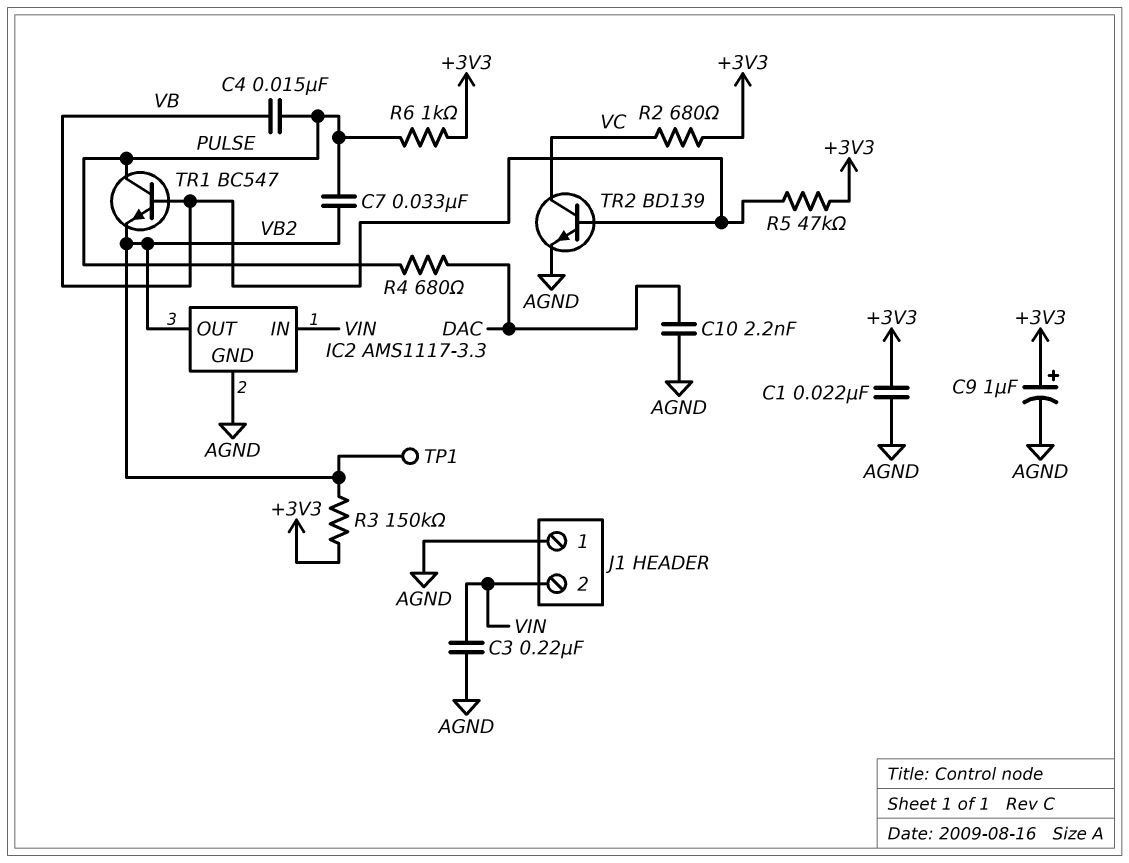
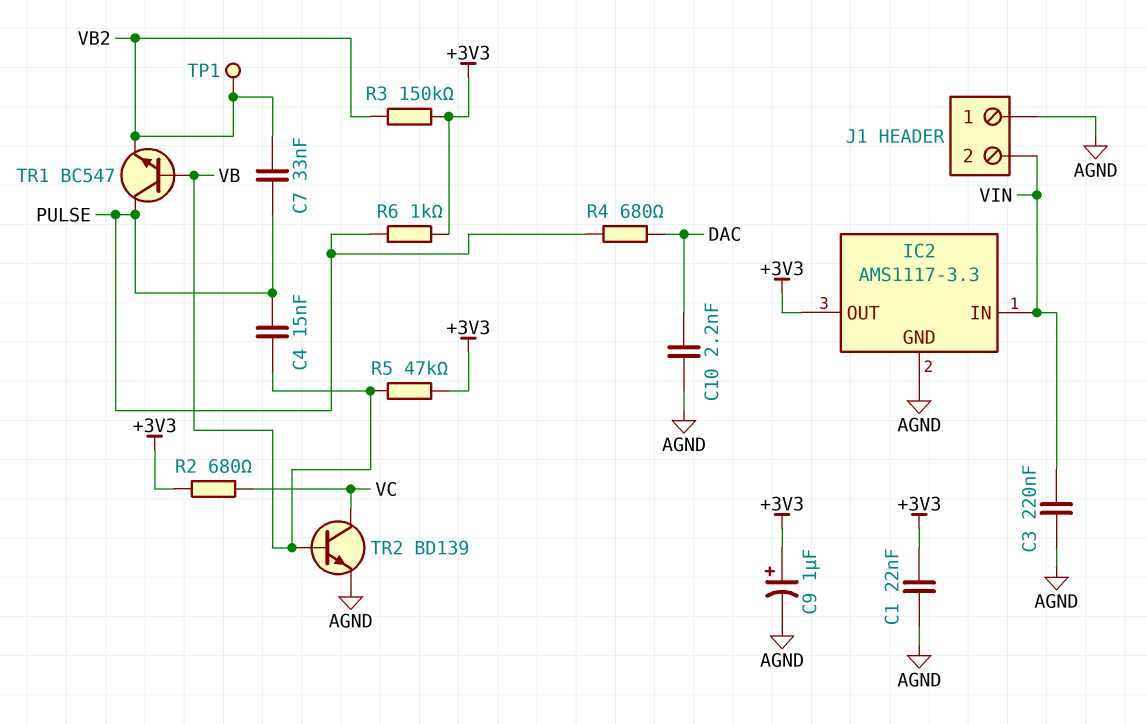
IC2 pin OUT: VB2 -> +3V3

